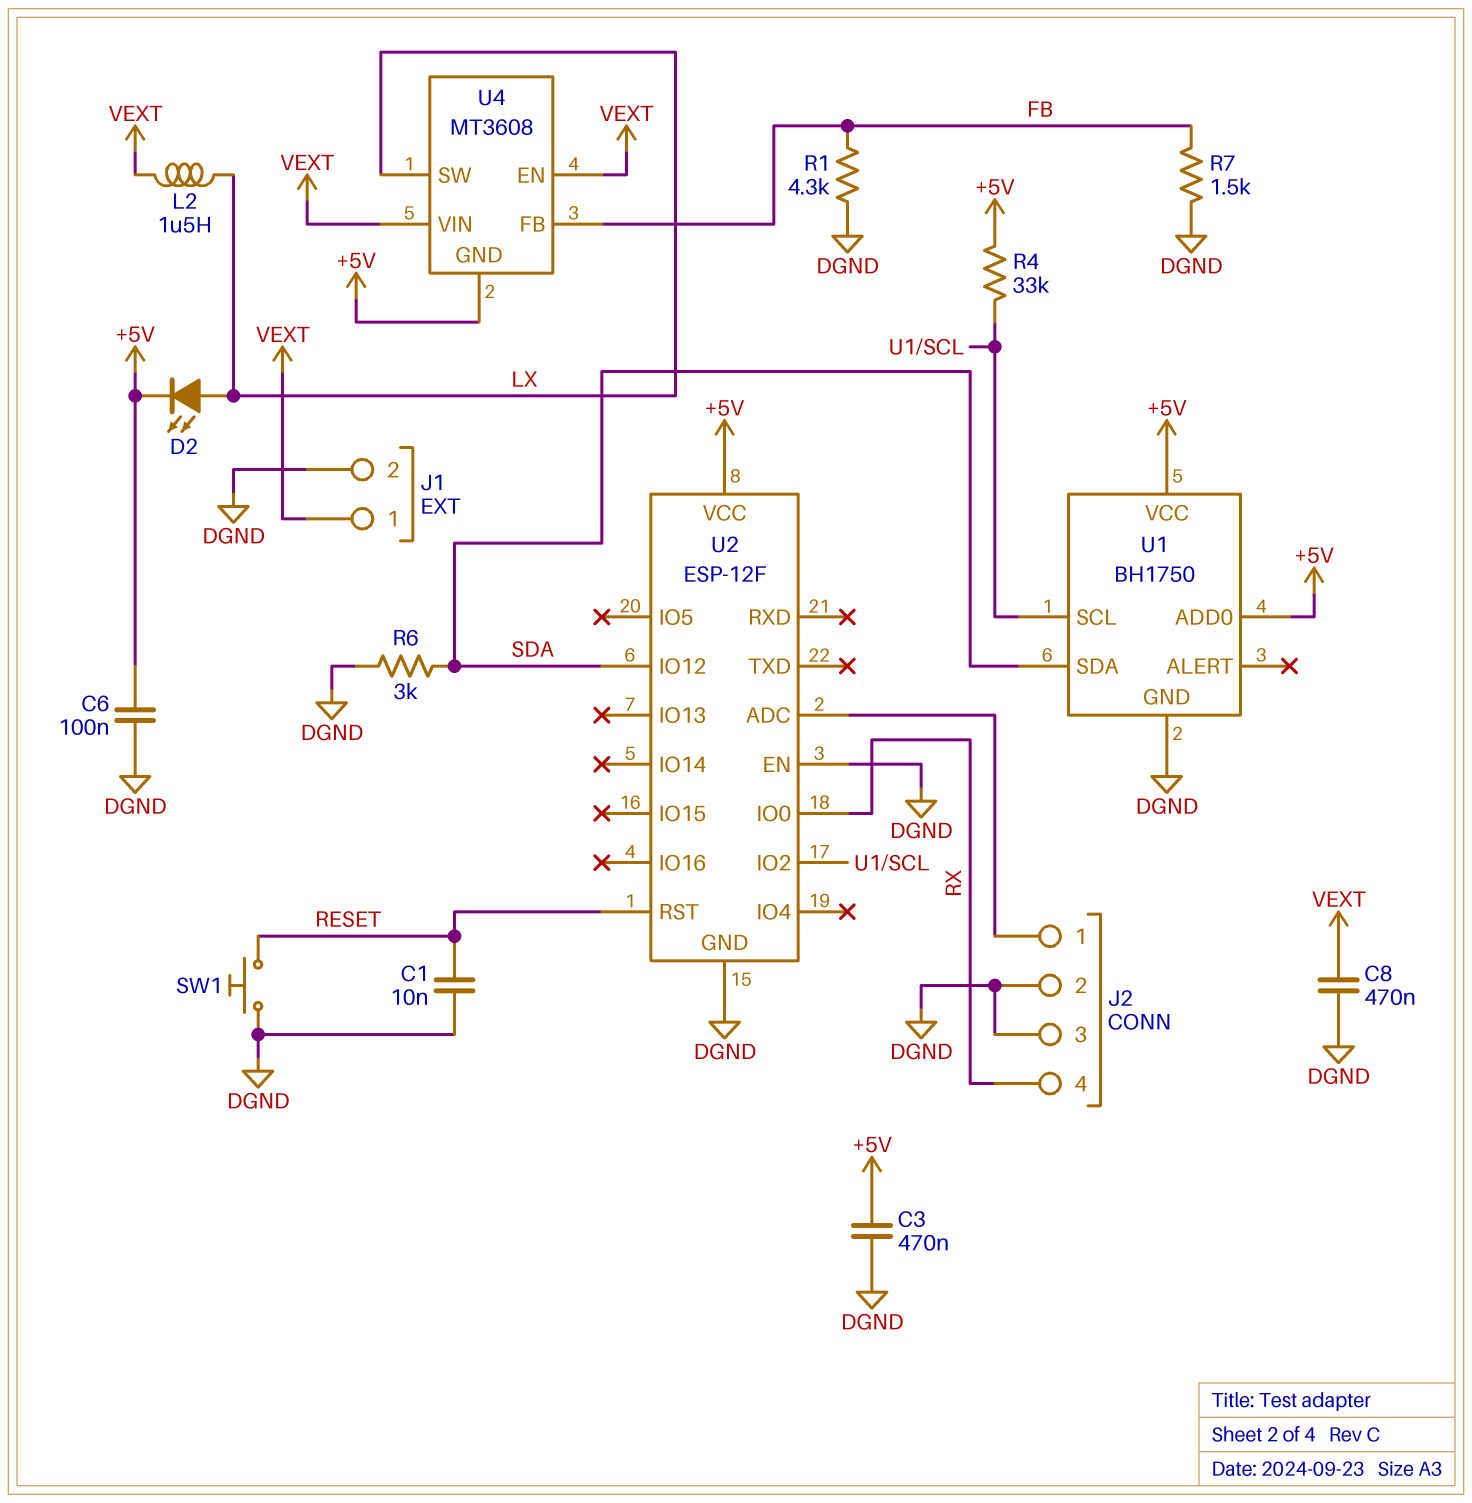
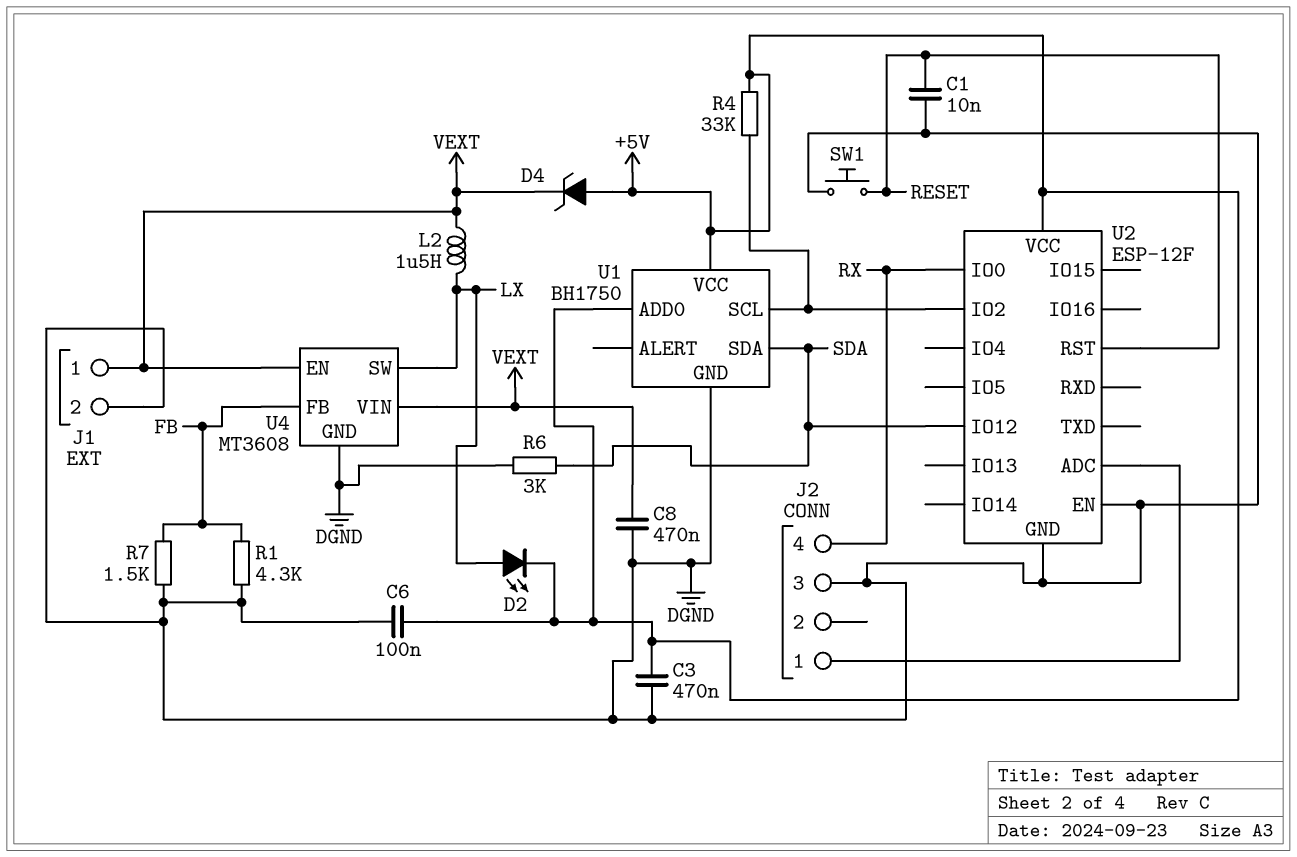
D4: none -> zener (A +5V, K VEXT)
J2 pin 2: DGND -> none
U4 pin GND: +5V -> DGND

